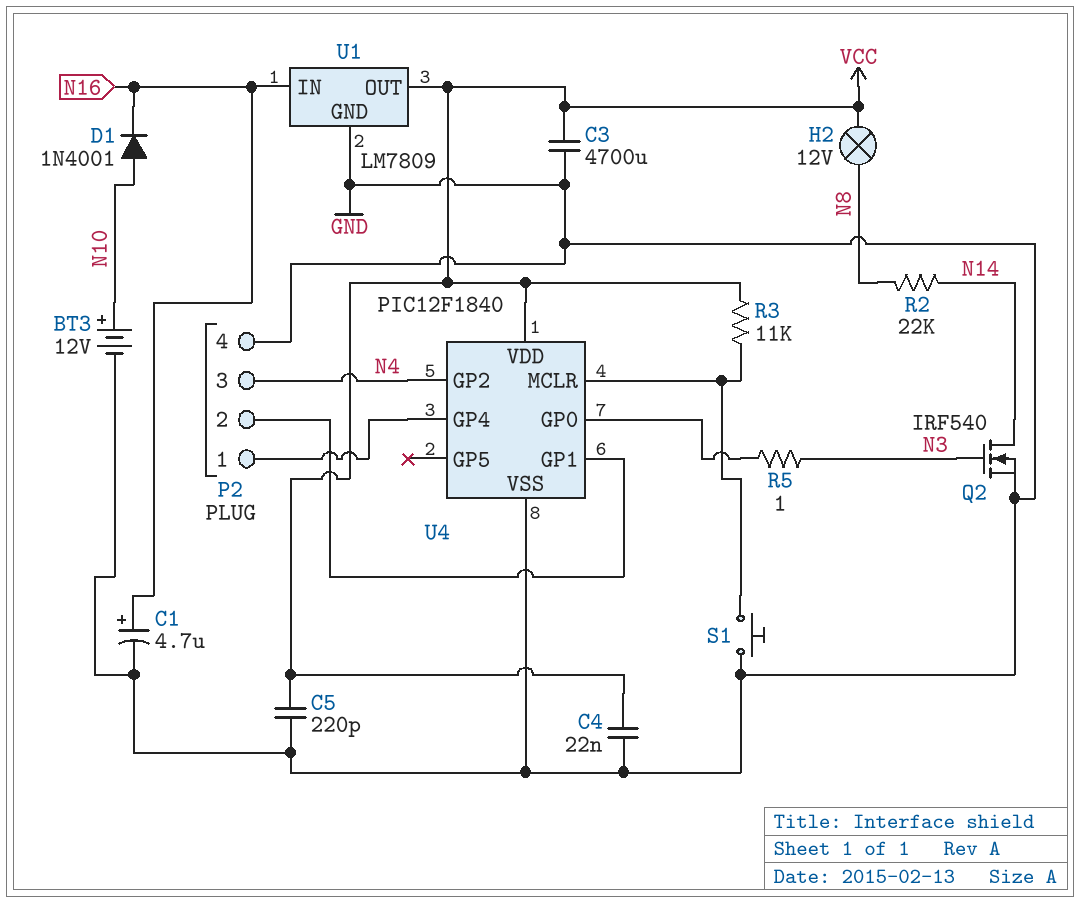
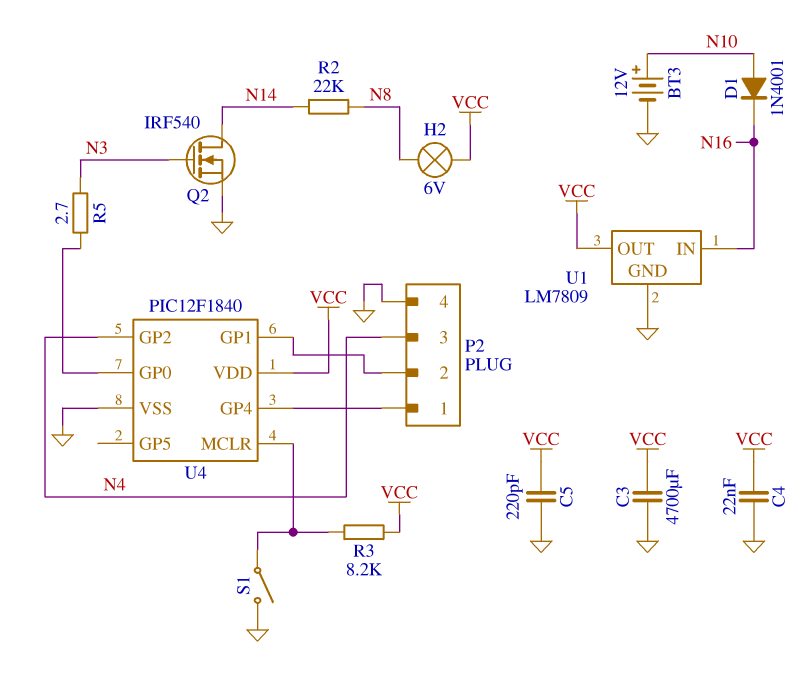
C1: 4.7uF (plus N16, minus GND) -> none
H2: lamp 12V (N8, VCC) -> lamp 6V (N8, VCC)
R3: 11k (U4/MCLR, VCC) -> 8.2k (U4/MCLR, VCC)
R5: 1 (N3, U4/GP0) -> 2.7 (N3, U4/GP0)
S1: button (GND, U4/MCLR) -> switch (GND, U4/MCLR)

